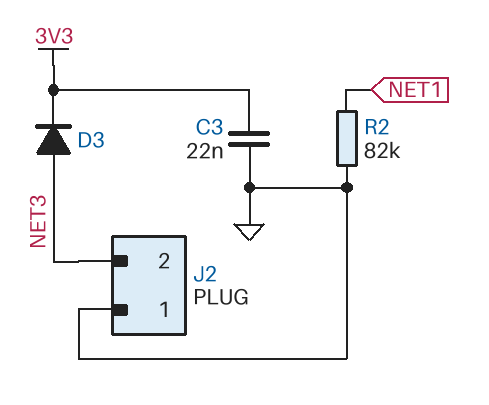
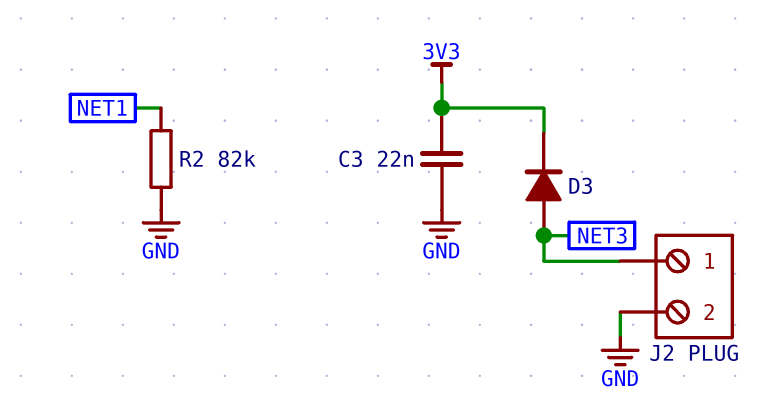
J2 pin 1: GND -> NET3
J2 pin 2: NET3 -> GND

